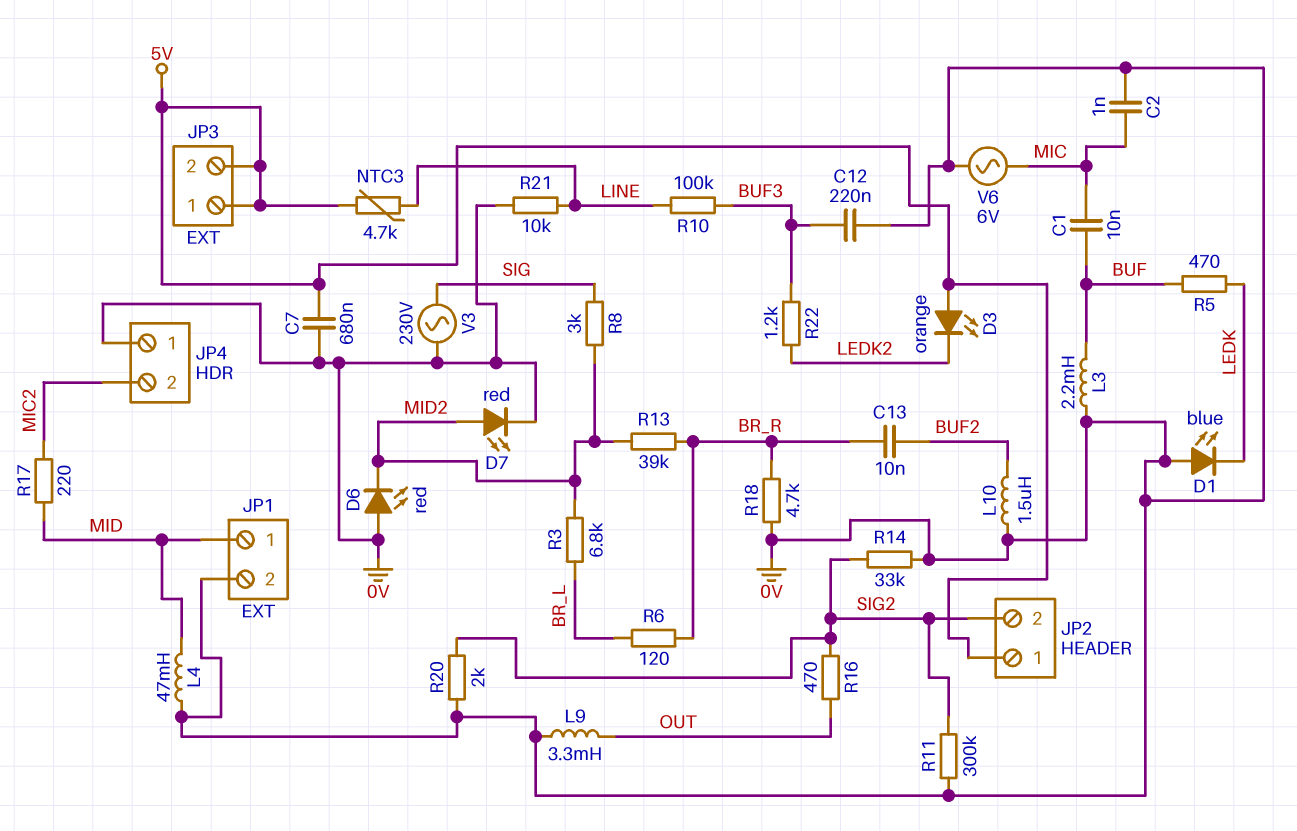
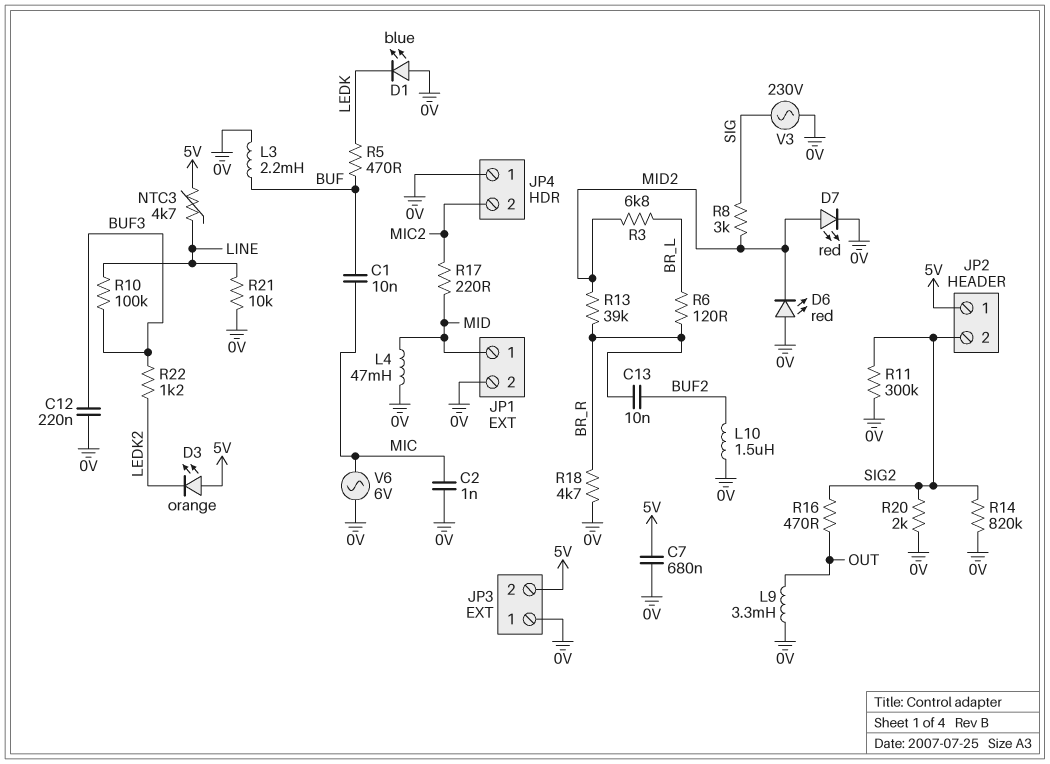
JP3 pin 1: 5V -> 0V
R14: 33k (0V, SIG2) -> 820k (0V, SIG2)

